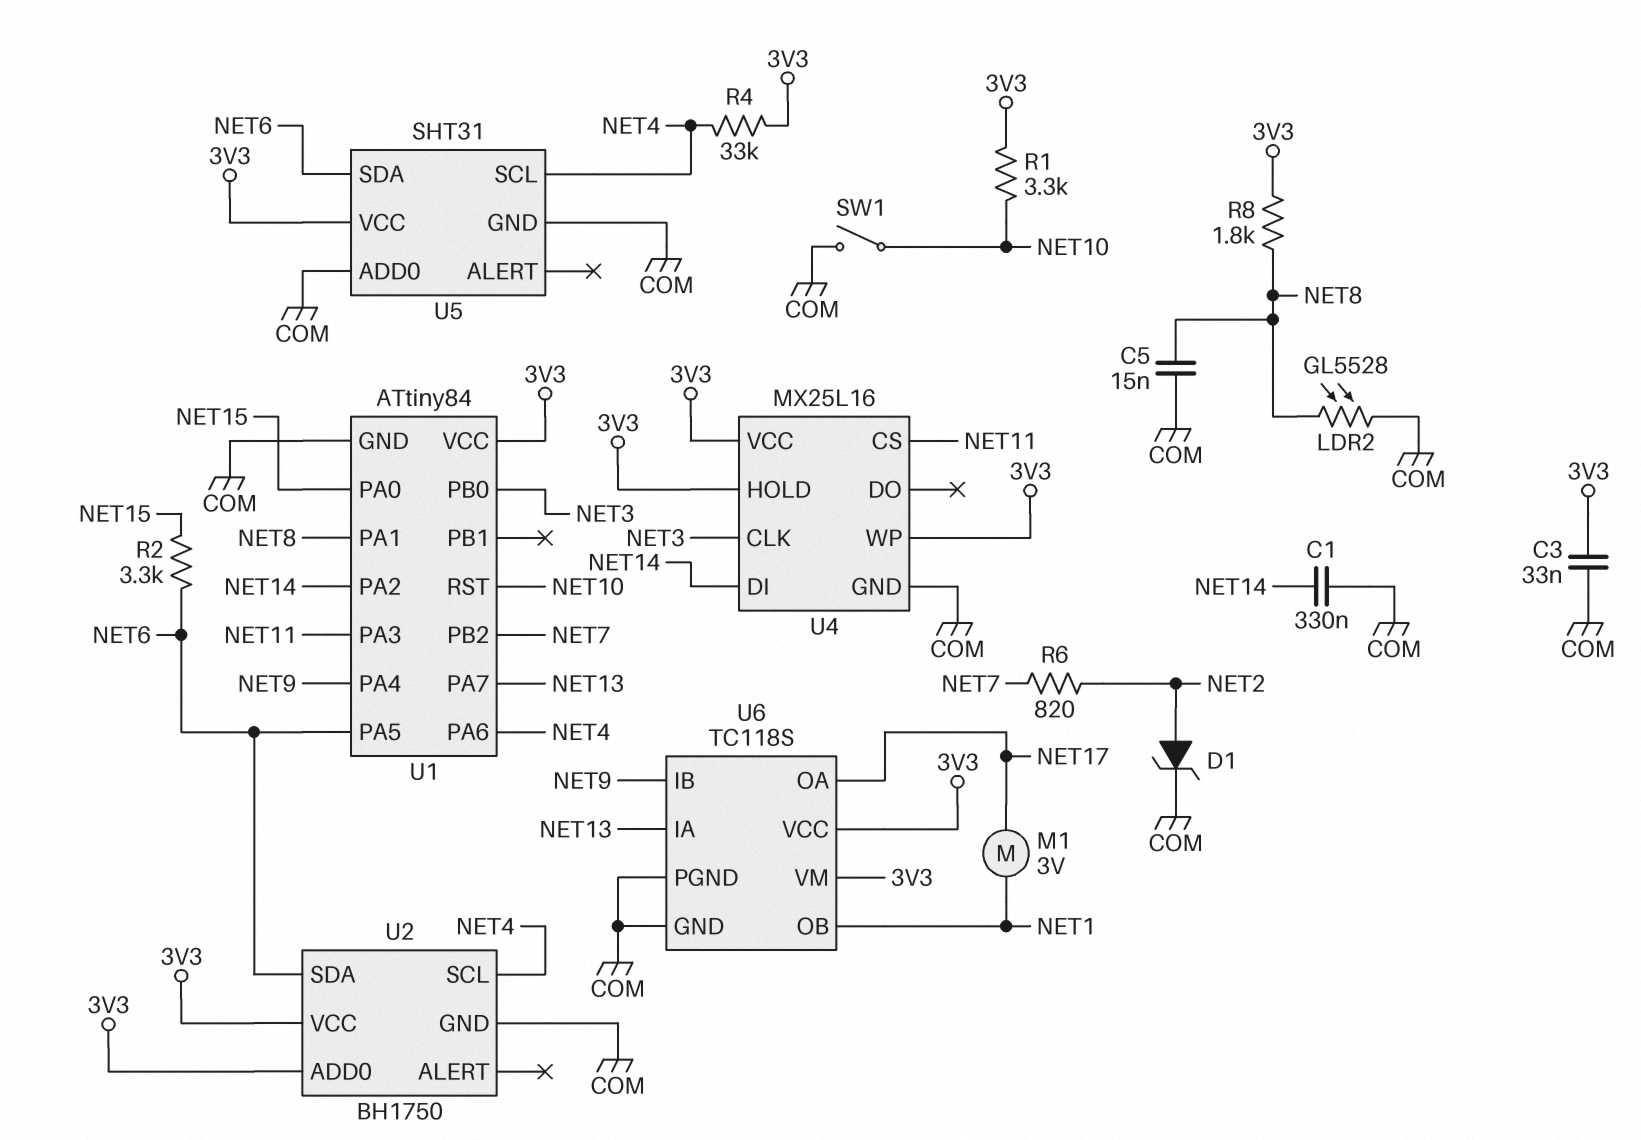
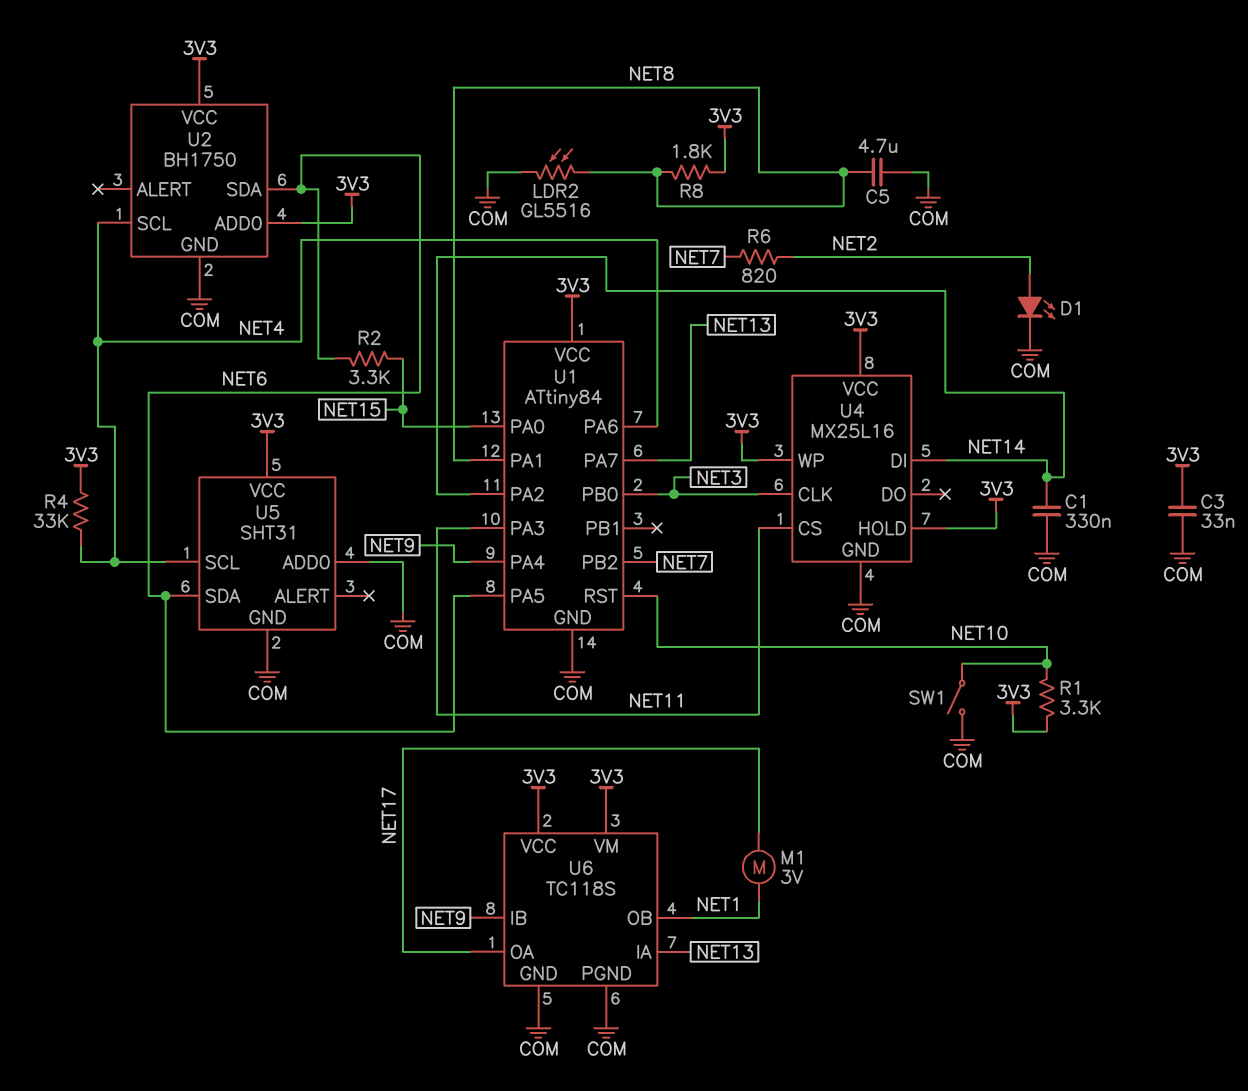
C5: 15nF (COM, NET8) -> 4.7uF (COM, NET8)
D1: zener (A NET2, K COM) -> LED (A NET2, K COM)
LDR2: GL5528 (COM, NET8) -> GL5516 (COM, NET8)

